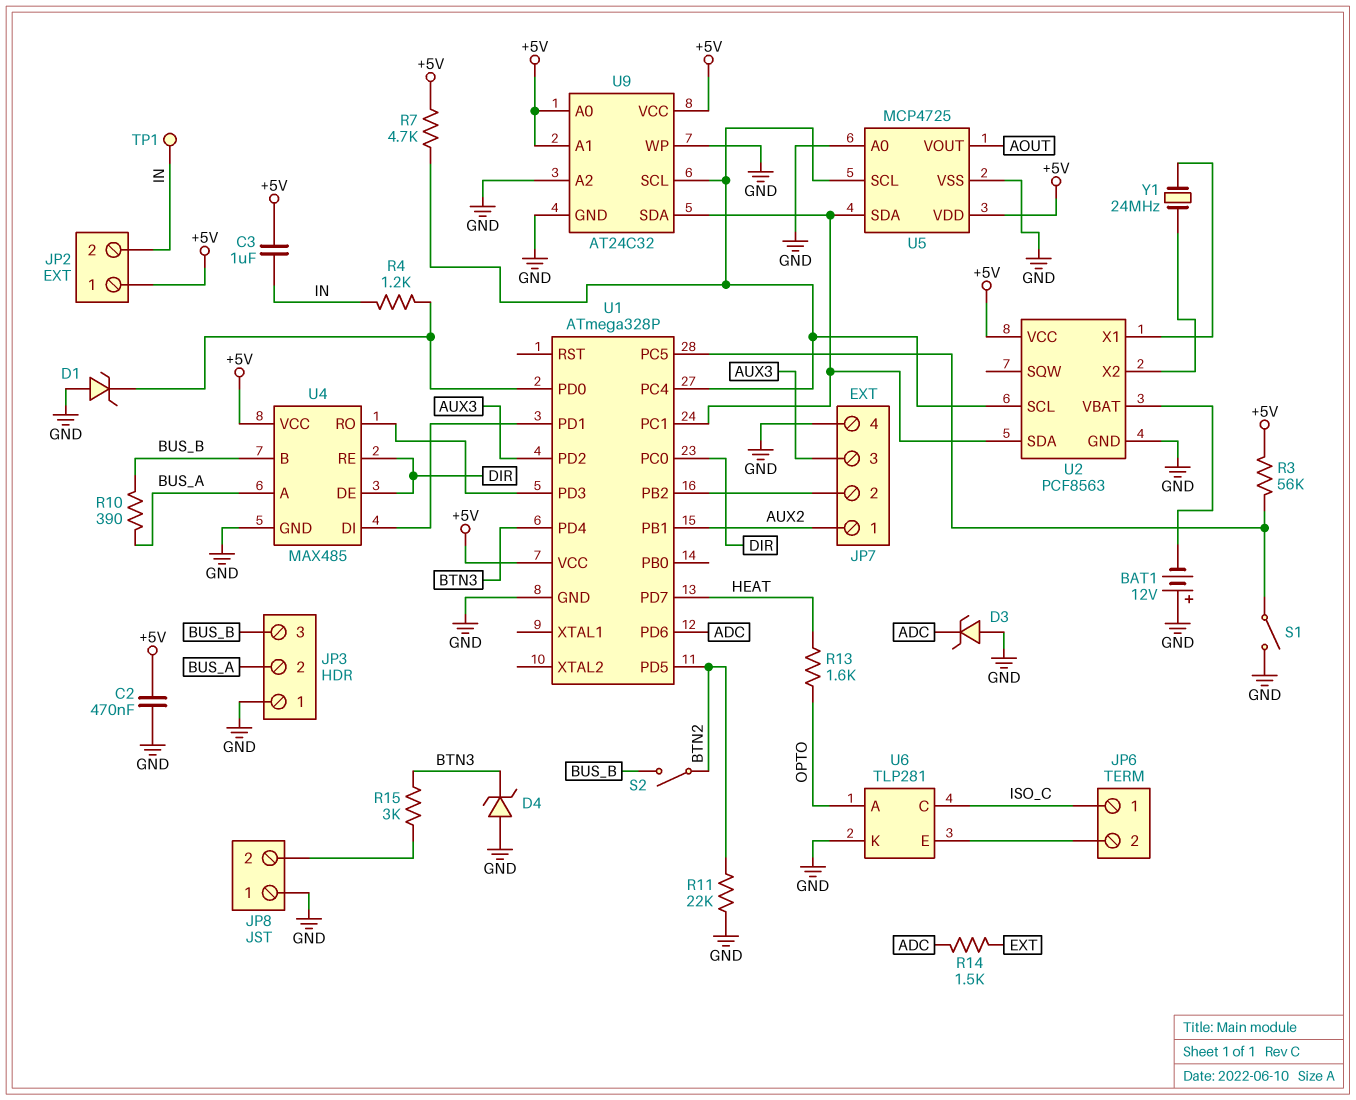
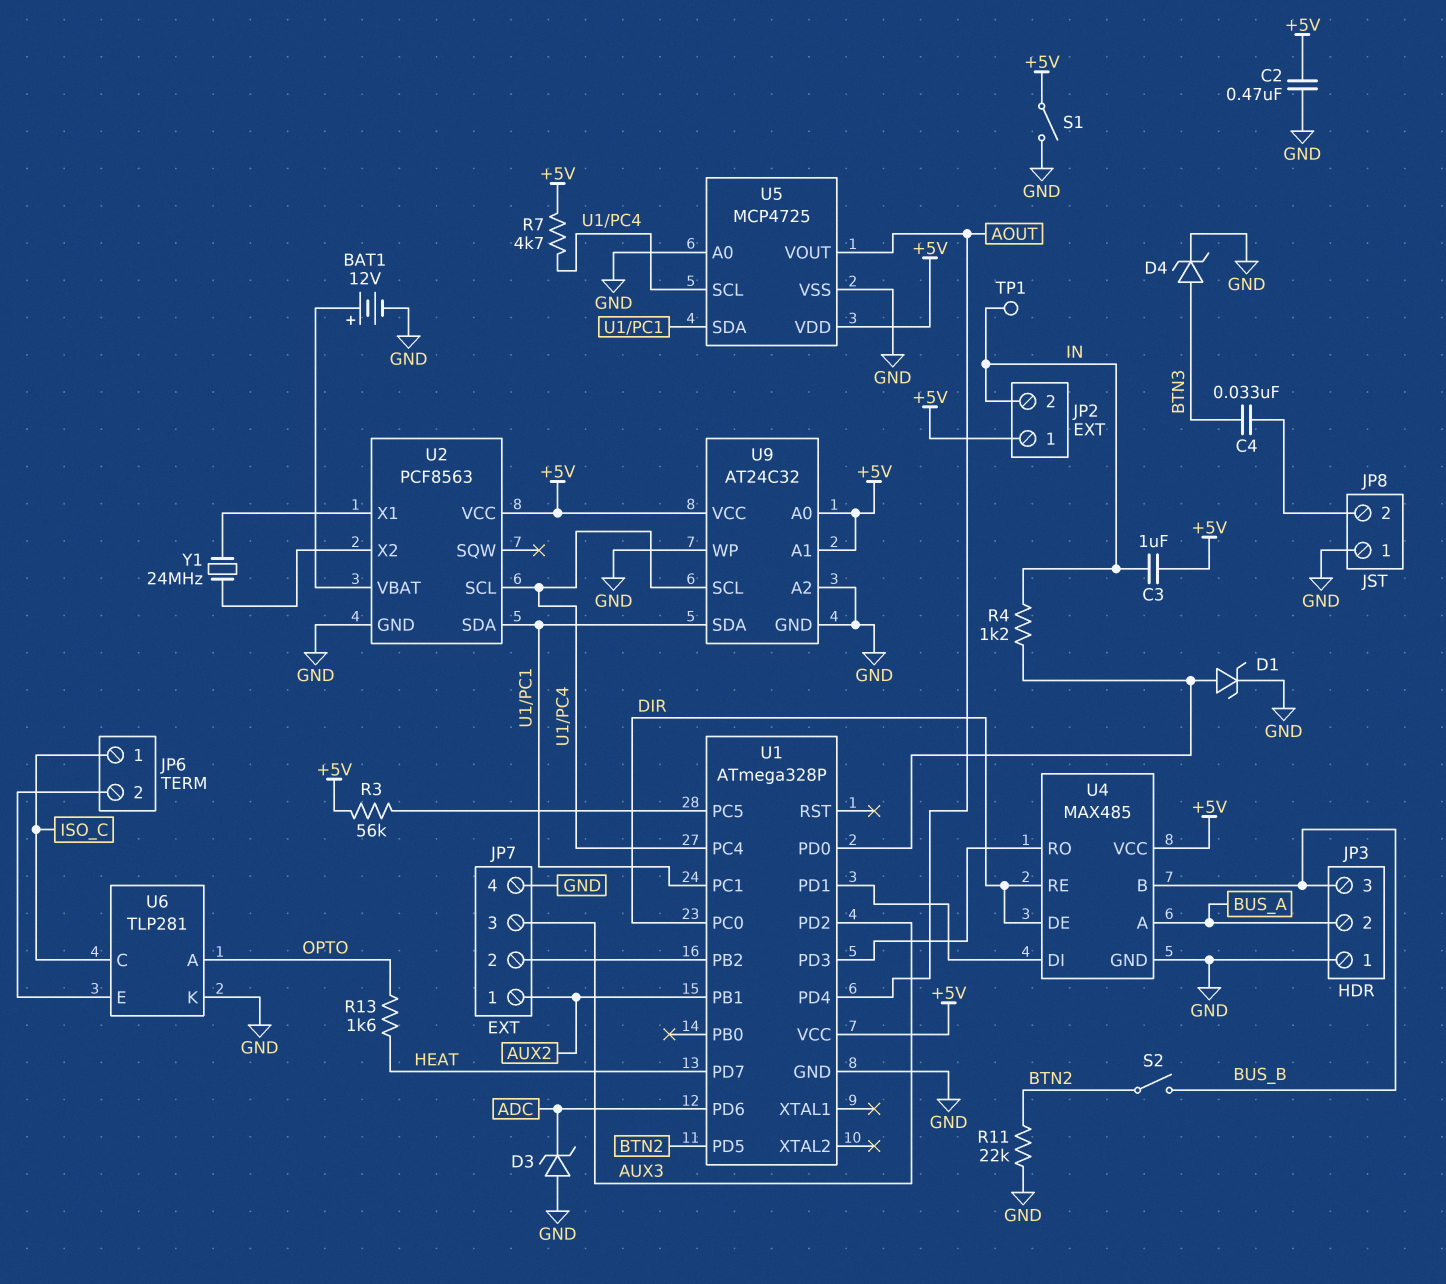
BAT1: 12V (plus GND, minus U2/VBAT) -> 12V (plus U2/VBAT, minus GND)
C4: none -> 33nF (BTN3, JP8/2)
D1: zener (A GND, K U1/PD0) -> zener (A U1/PD0, K GND)
D4: zener (A GND, K BTN3) -> zener (A BTN3, K GND)
R10: 390 (BUS_A, BUS_B) -> none
R14: 1.5k (ADC, EXT) -> none
R15: 3k (BTN3, JP8/2) -> none
S1: switch (GND, U1/PC5) -> switch (+5V, GND)
U1 pin PD4: BTN3 -> AOUT

